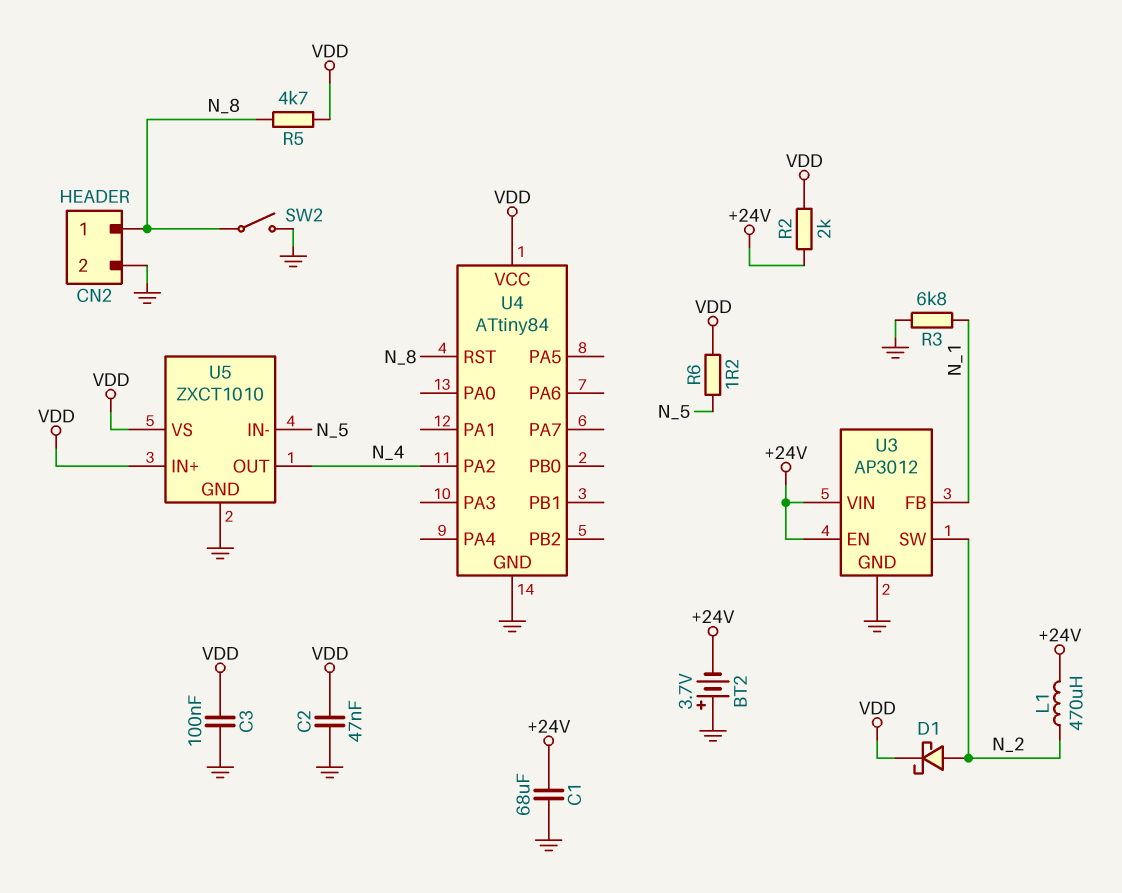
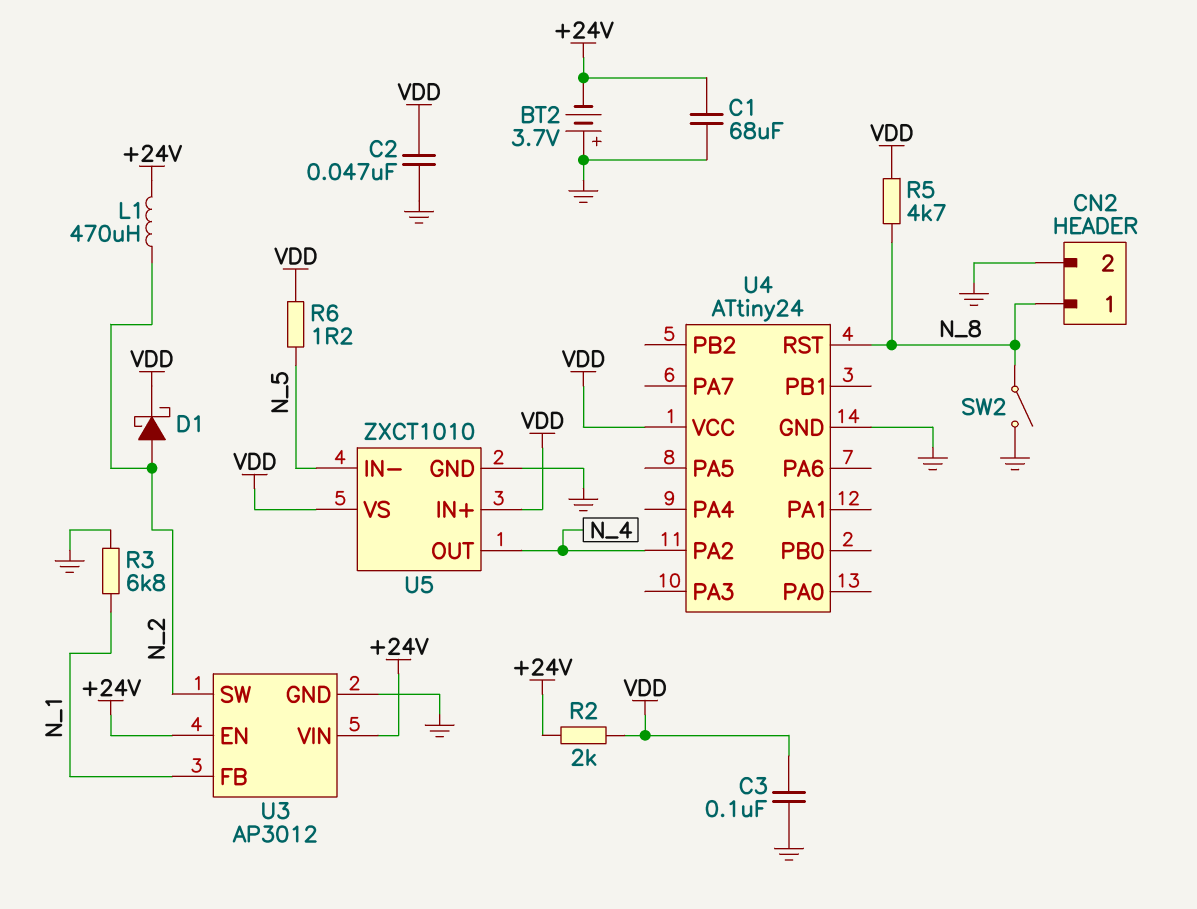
U4: ATtiny84 -> ATtiny24

